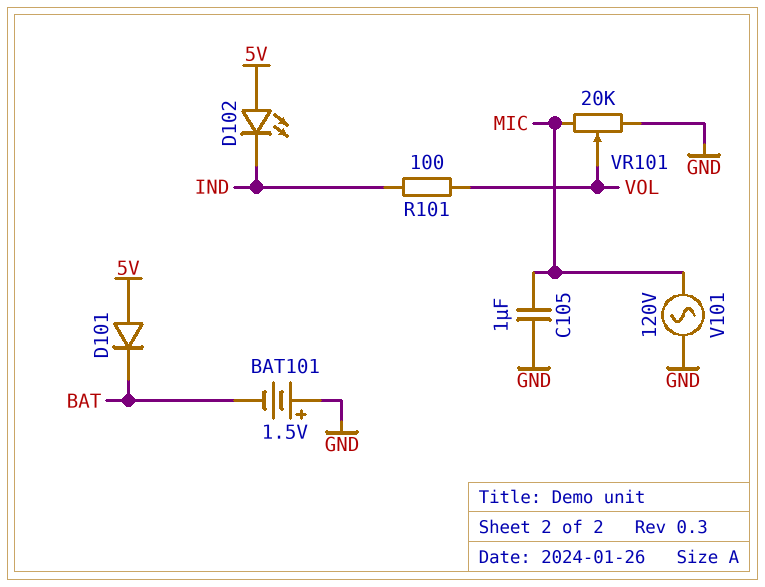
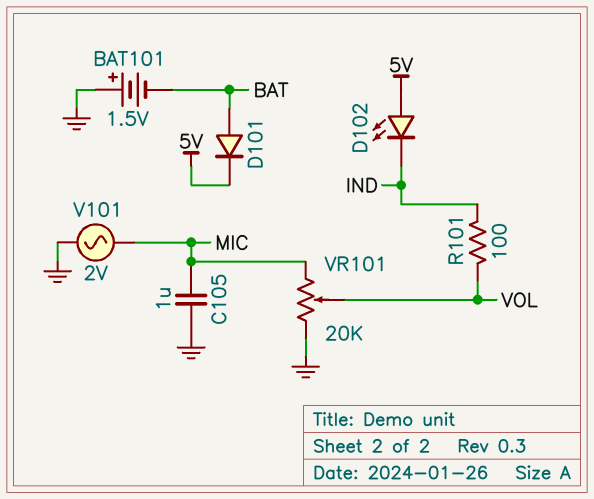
D101: diode (A 5V, K BAT) -> diode (A BAT, K 5V)
V101: AC 120V (GND, MIC) -> AC 2V (GND, MIC)

